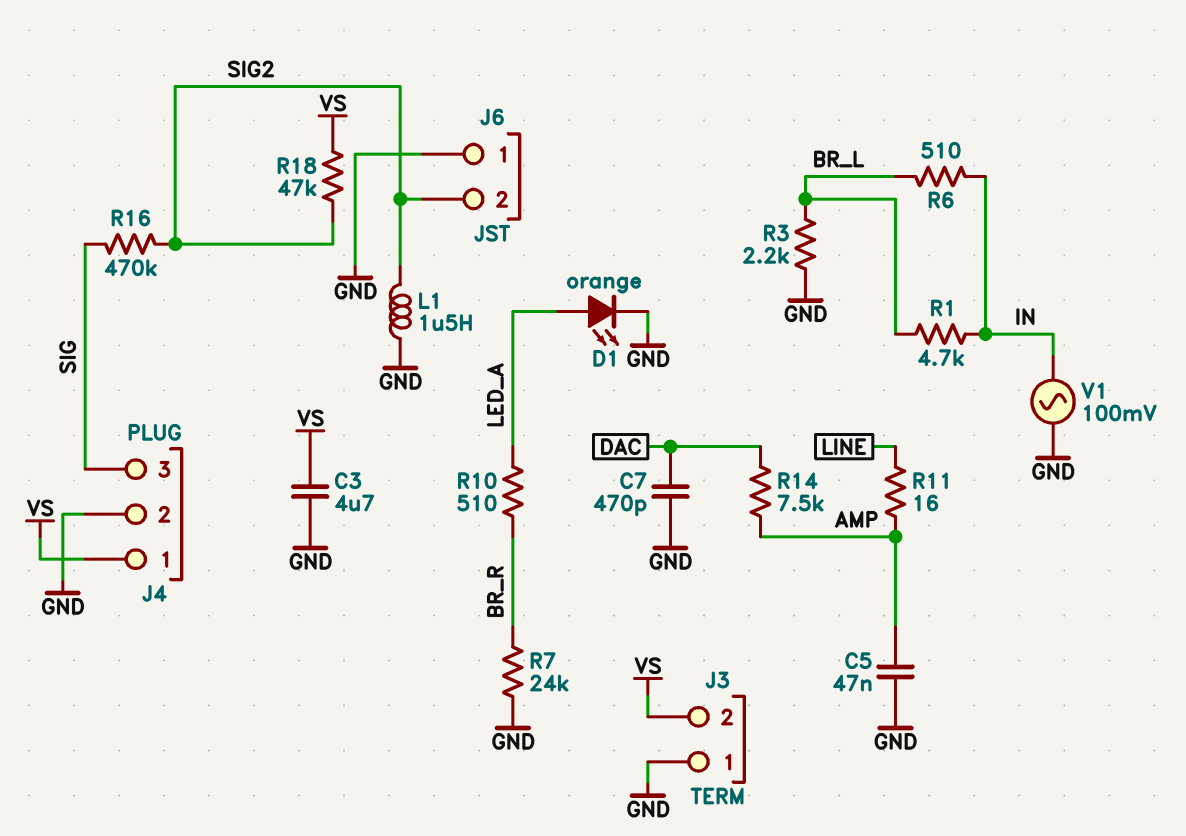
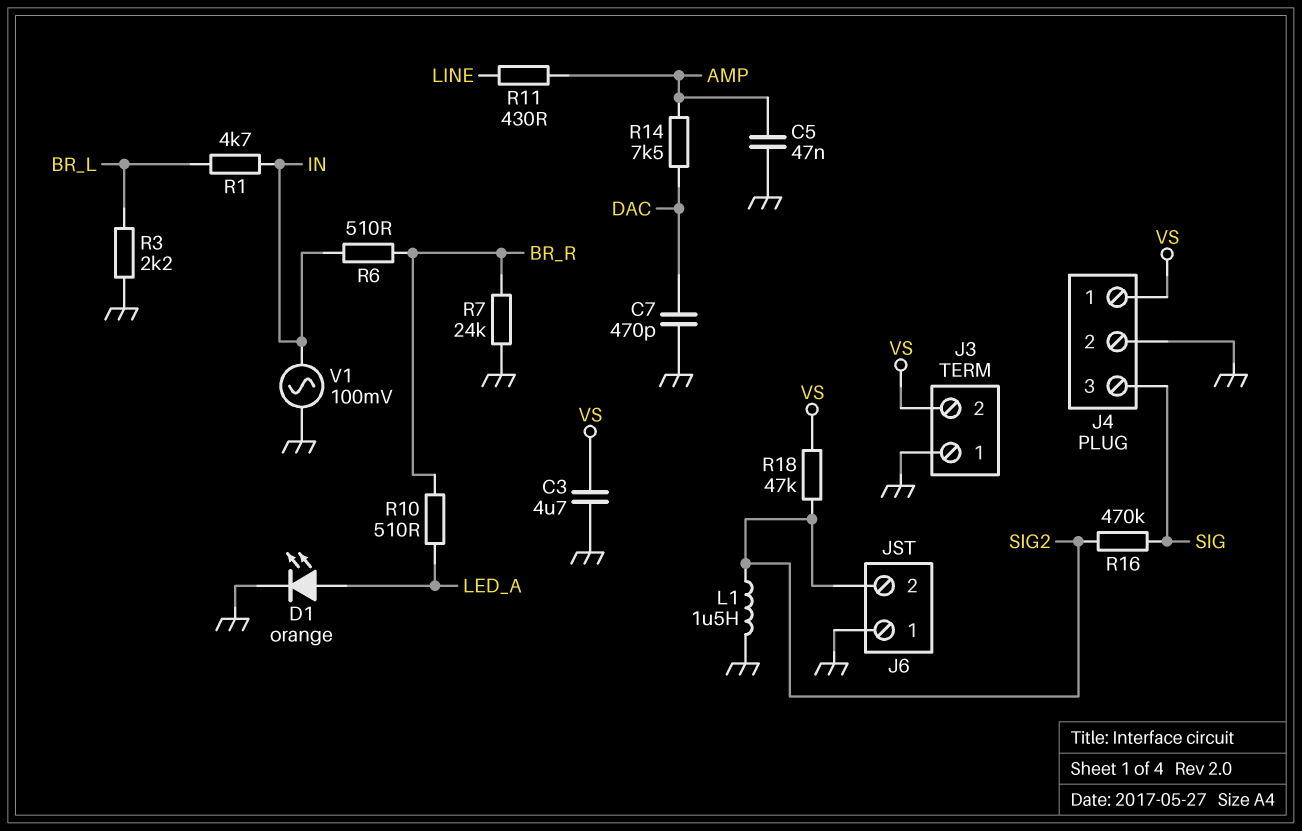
R6: 510 (BR_L, IN) -> 510 (BR_R, IN)
R11: 16 (AMP, LINE) -> 430 (AMP, LINE)

